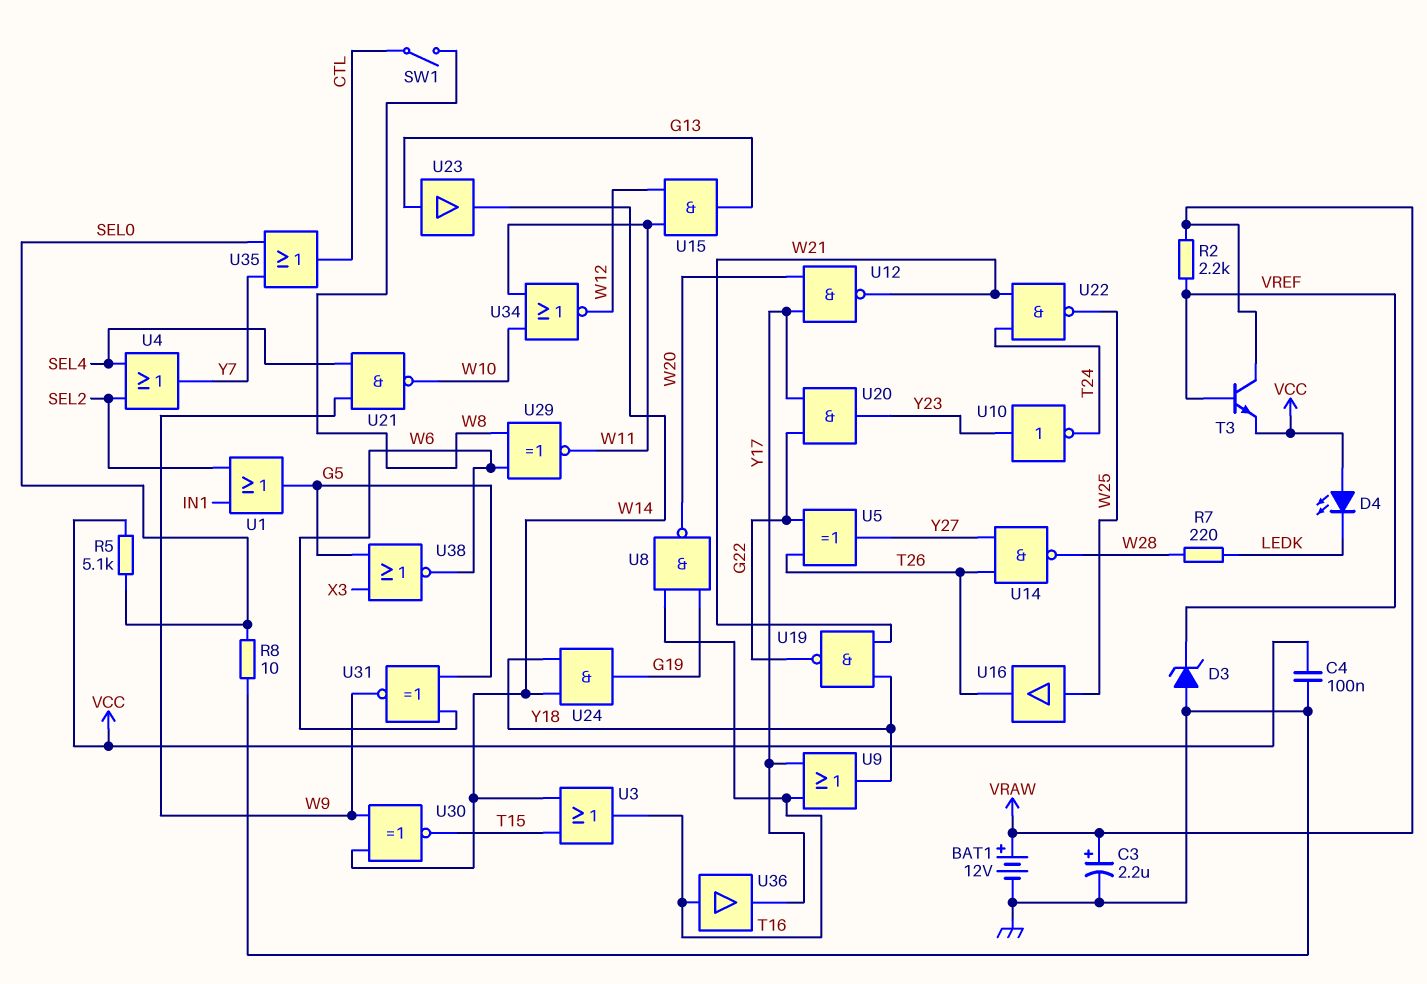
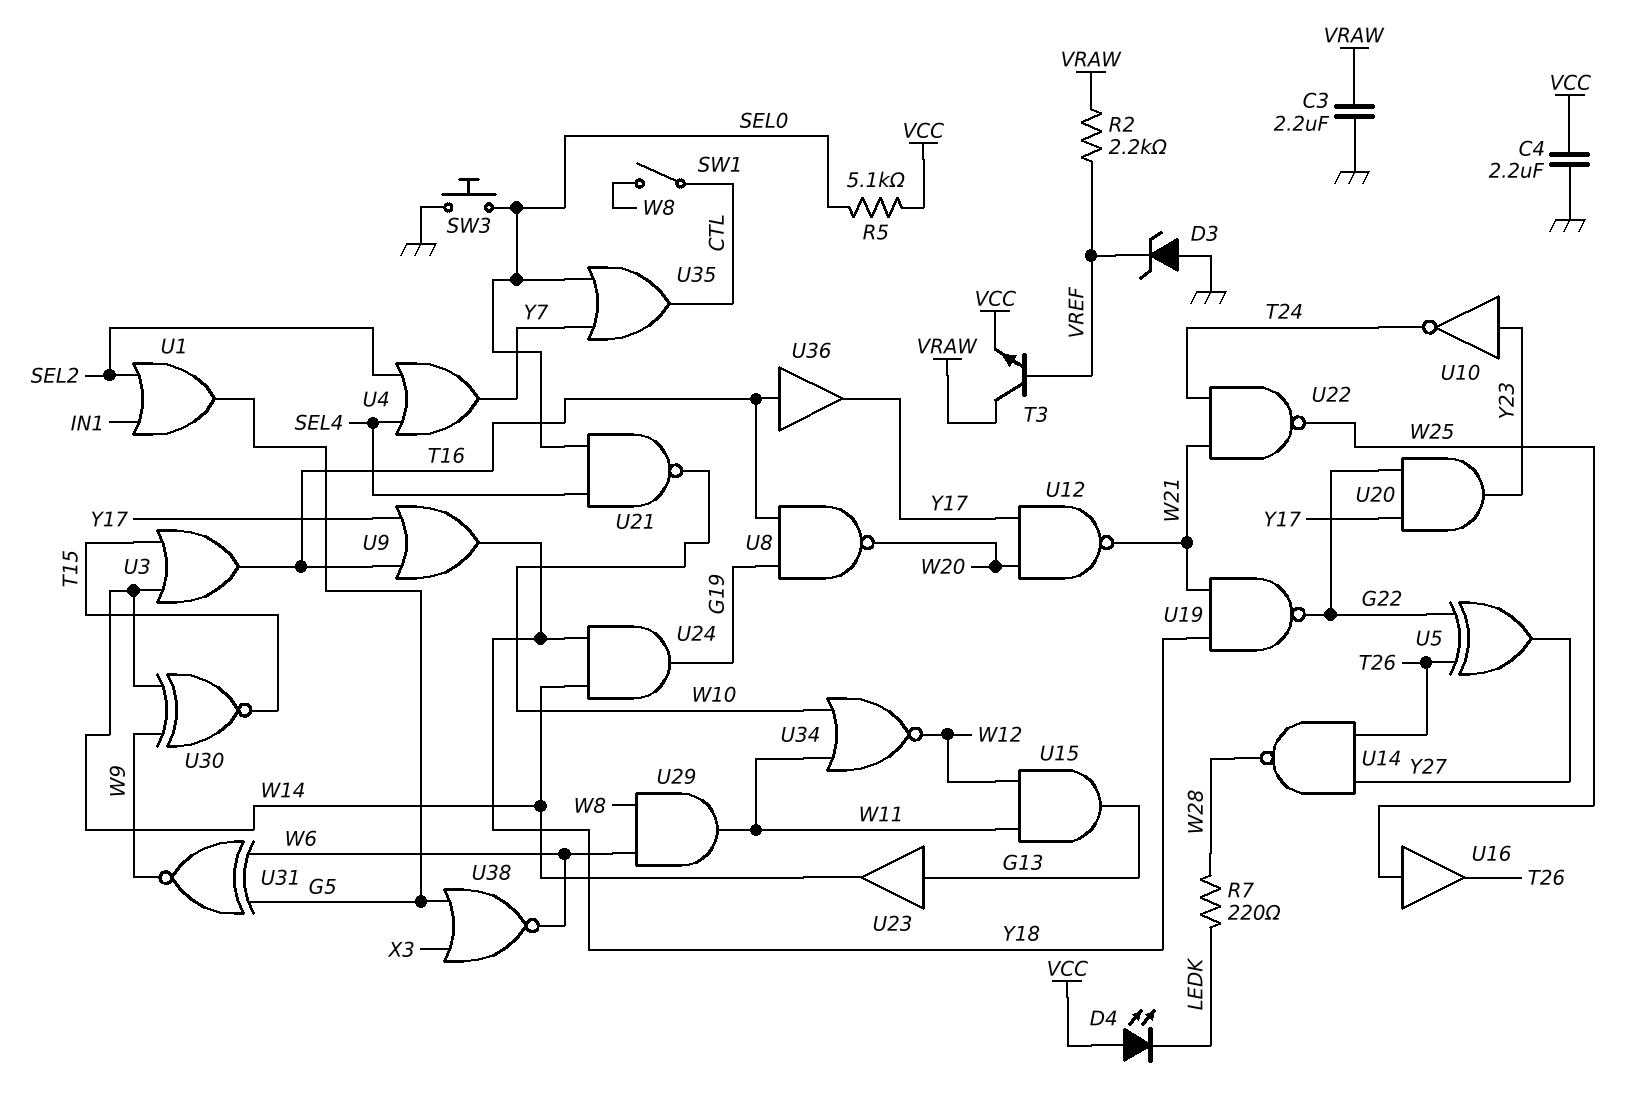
BAT1: 12V (plus VRAW, minus GND) -> none
C3: 2.2uF (plus VRAW, minus GND) -> 2.2uF (GND, VRAW)
C4: 100nF (GND, VCC) -> 2.2uF (GND, VCC)
R8: 10 (GND, SEL0) -> none
SW3: none -> button (GND, SEL0)
U21: NAND (in SEL4, in W9, out W10) -> NAND (in SEL0, in SEL4, out W10)
U29: XNOR (in W6, in W8, out W11) -> AND (in W6, in W8, out W11)

